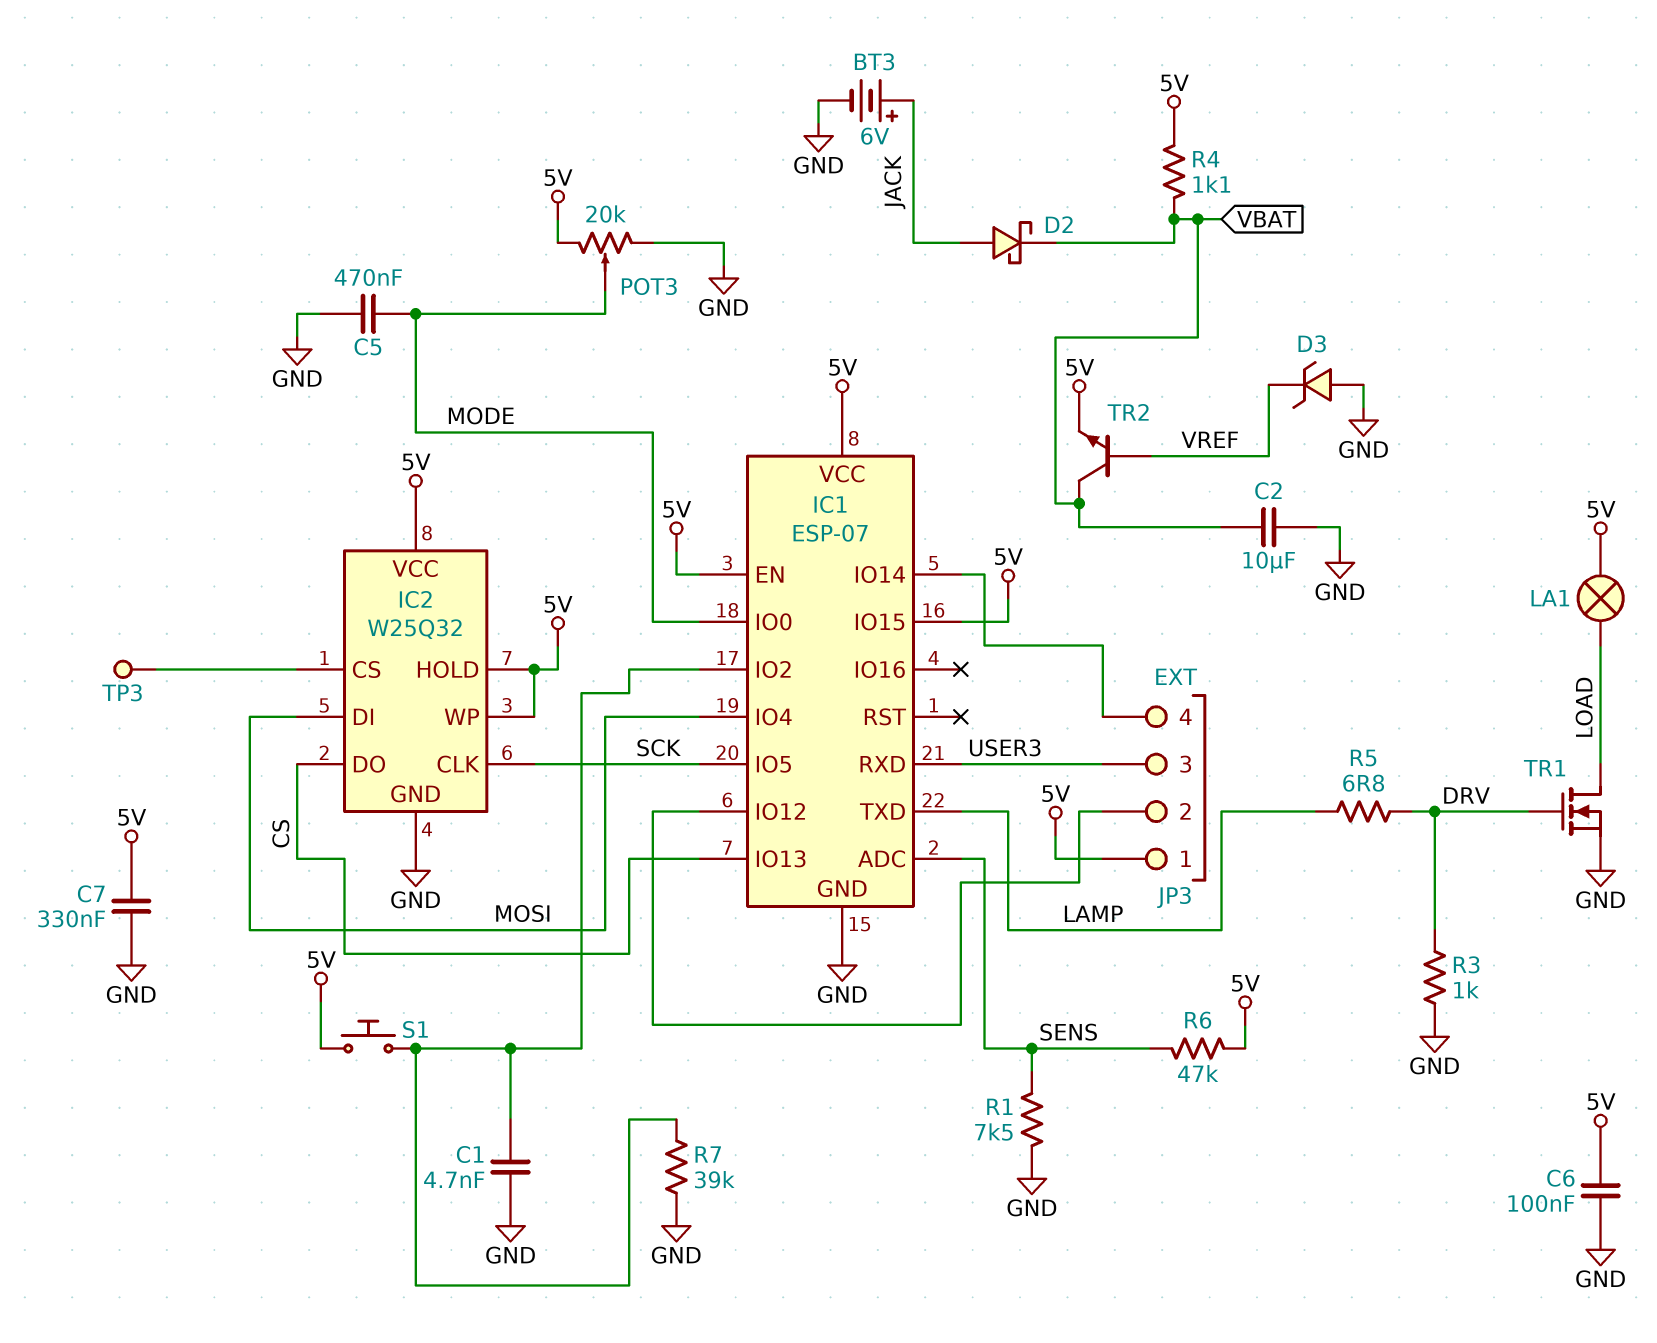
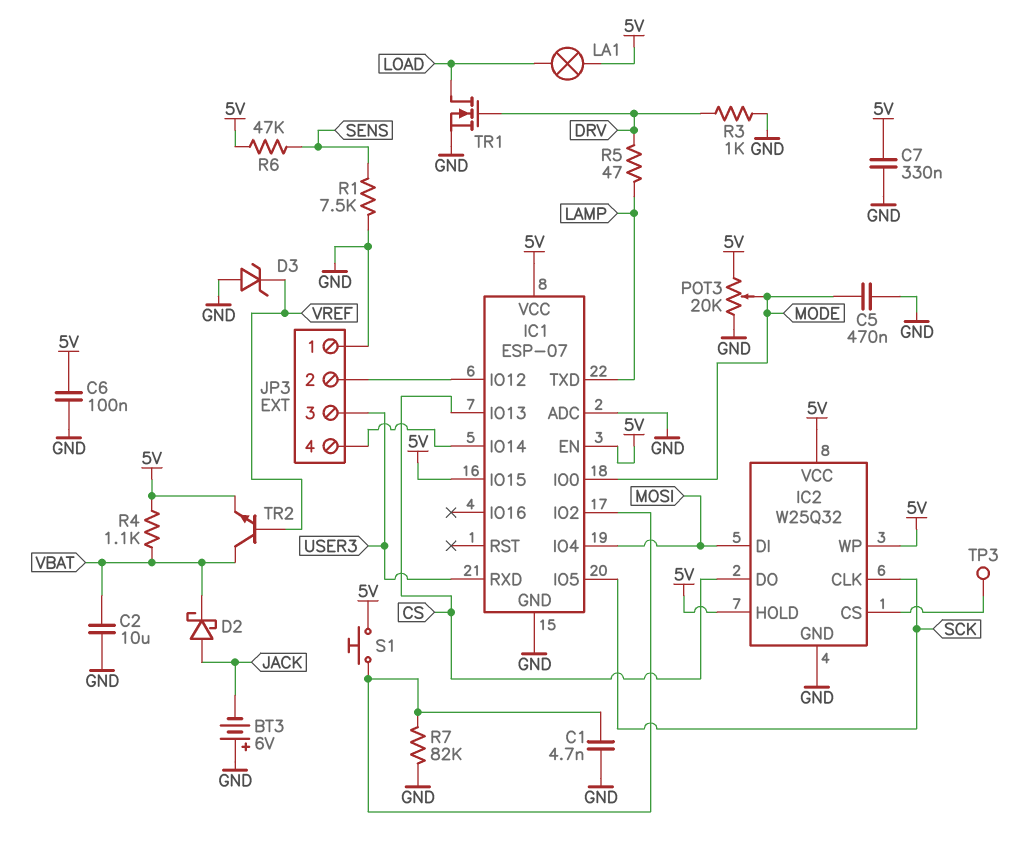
BT3: 6V (plus JACK, minus GND) -> 6V (plus GND, minus JACK)
IC1 pin ADC: SENS -> GND
JP3 pin 1: 5V -> GND
R5: 6.8 (DRV, LAMP) -> 47 (DRV, LAMP)
R7: 39k (GND, IC1/IO2) -> 82k (GND, IC1/IO2)

